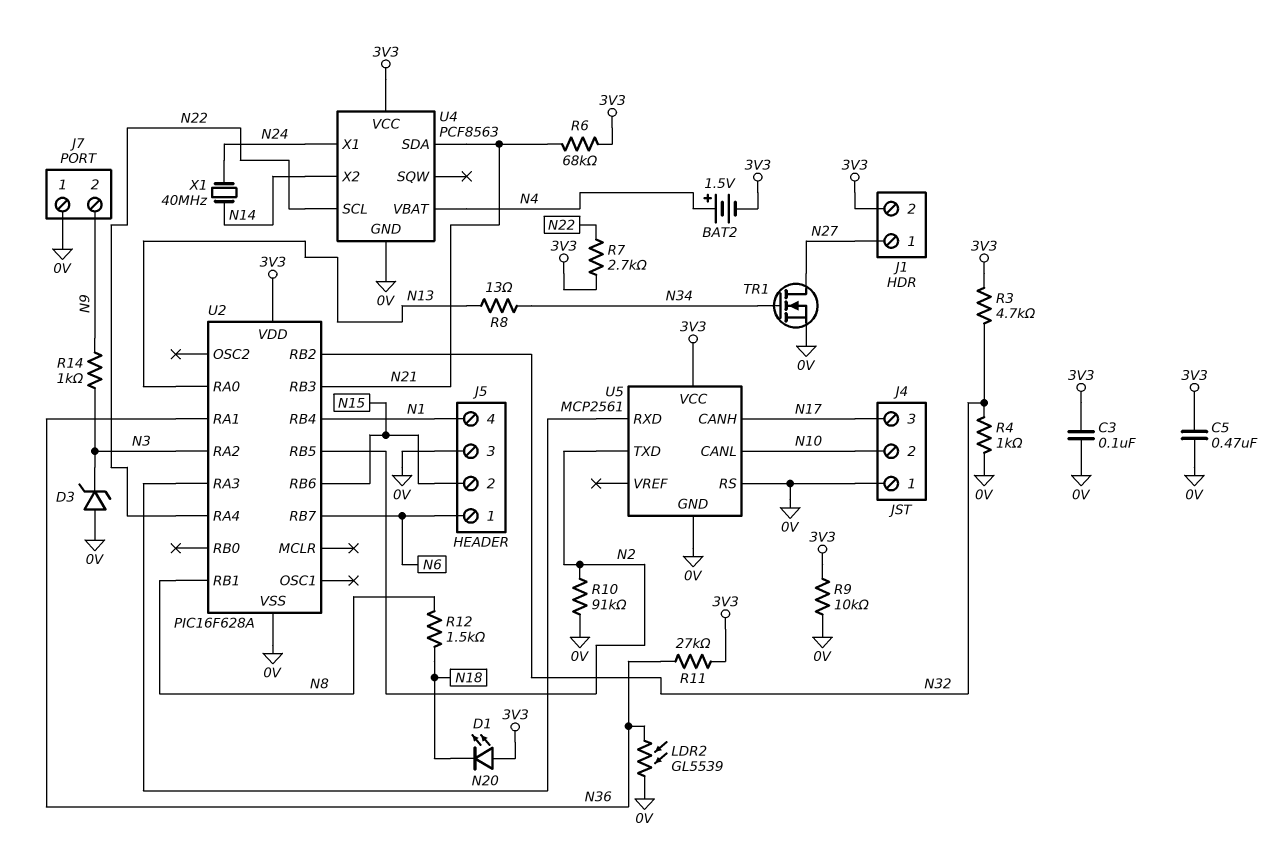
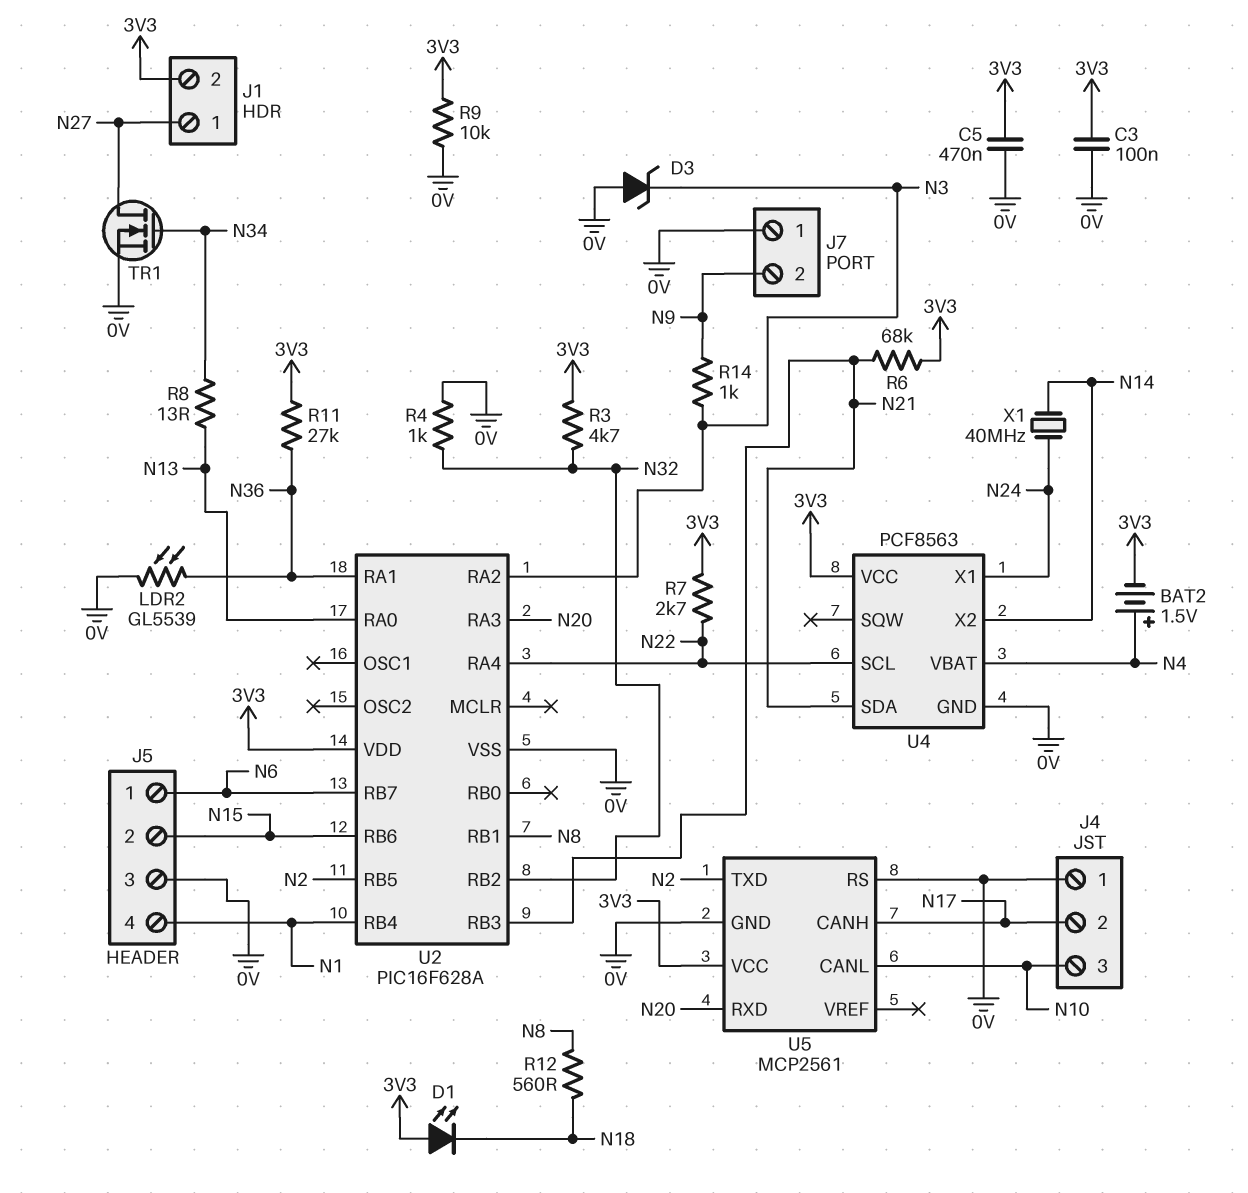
J4 pin 2: N10 -> N17
J4 pin 3: N17 -> N10
R10: 91k (0V, N2) -> none
R12: 1.5k (N8, N18) -> 560 (N8, N18)

